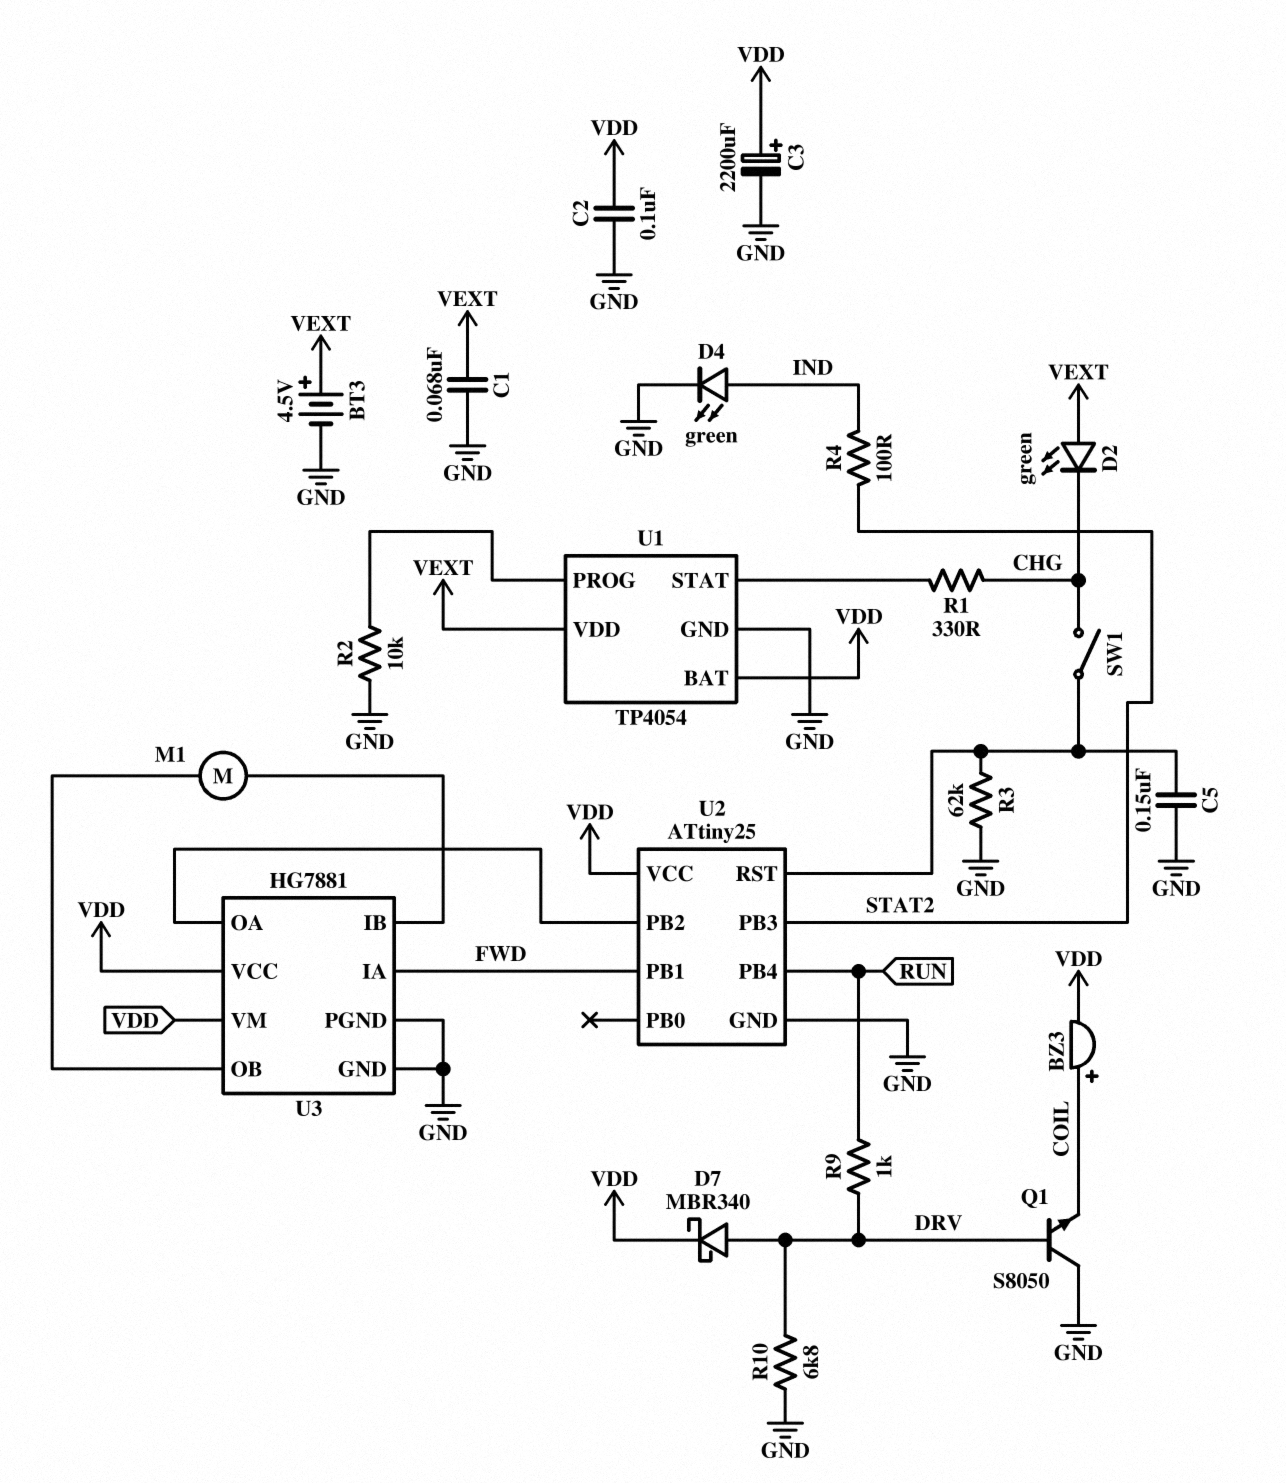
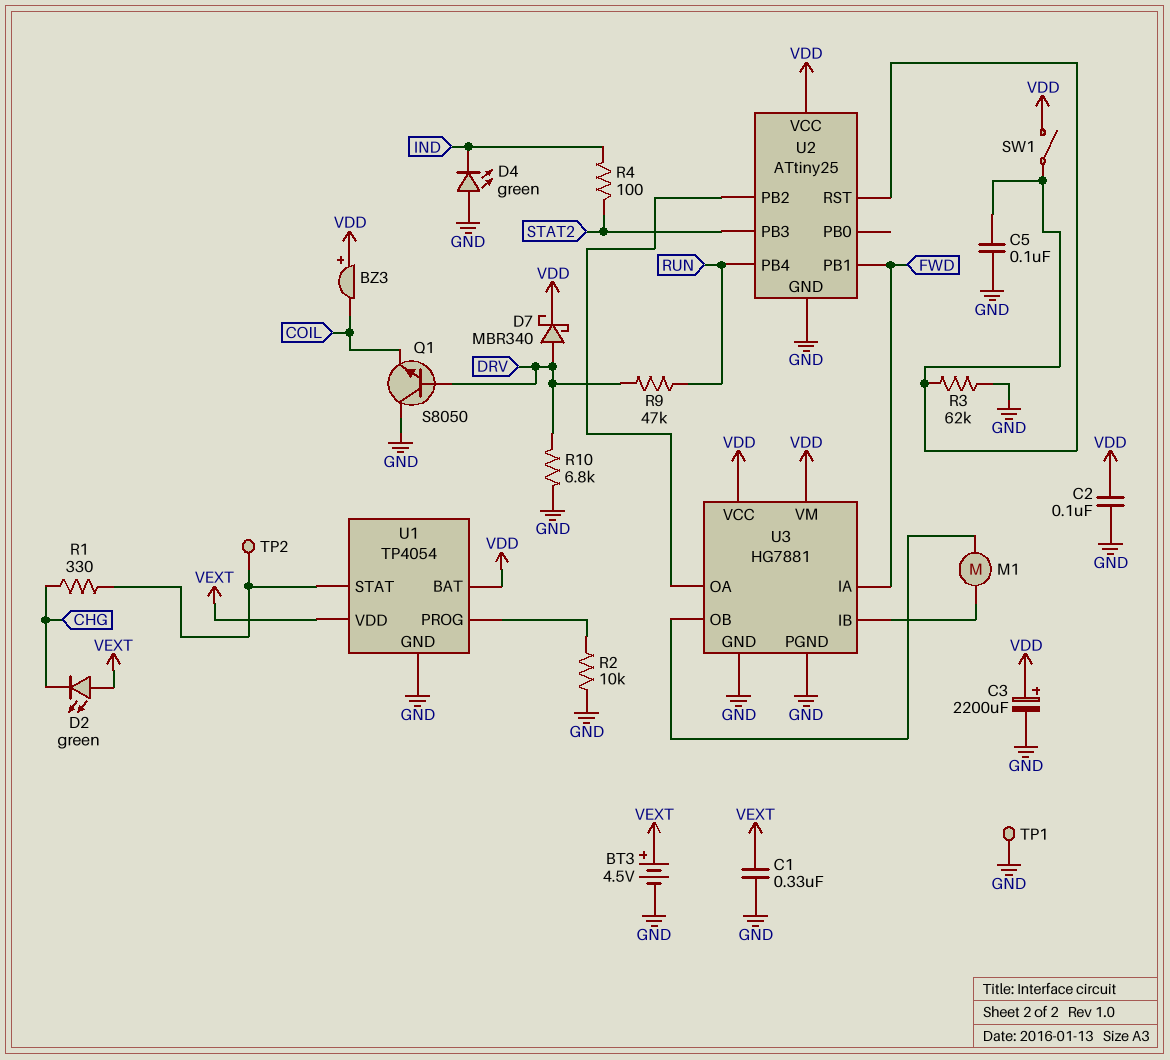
BZ3: buzzer (plus COIL, minus VDD) -> buzzer (plus VDD, minus COIL)
C1: 68nF (GND, VEXT) -> 330nF (GND, VEXT)
C5: 150nF (GND, U2/RST) -> 100nF (GND, U2/RST)
D4: LED green (A IND, K GND) -> LED green (A GND, K IND)
R9: 1k (DRV, RUN) -> 47k (DRV, RUN)
SW1: switch (CHG, U2/RST) -> switch (U2/RST, VDD)
TP1: none -> test point (GND)
TP2: none -> test point (U1/STAT)

